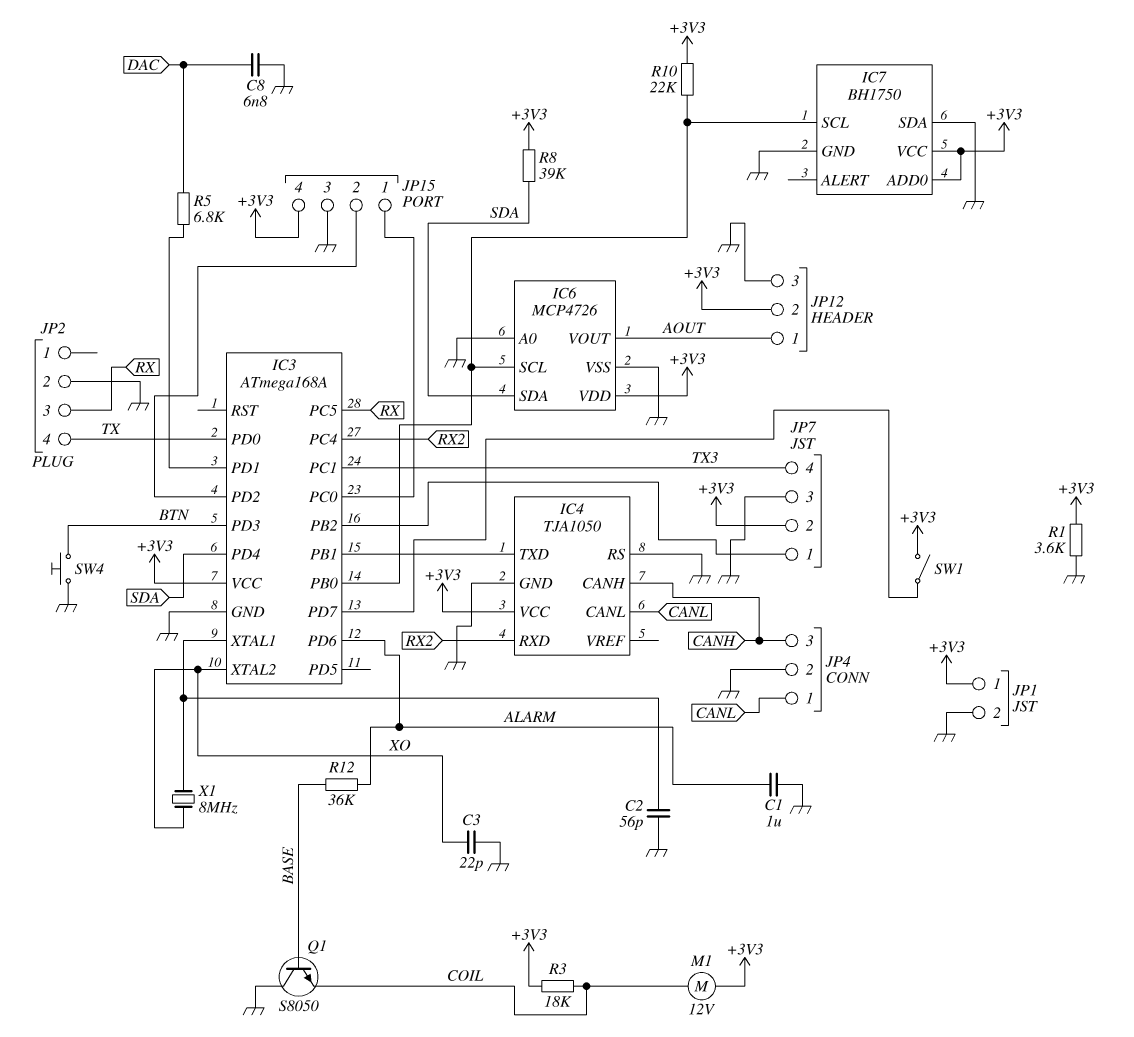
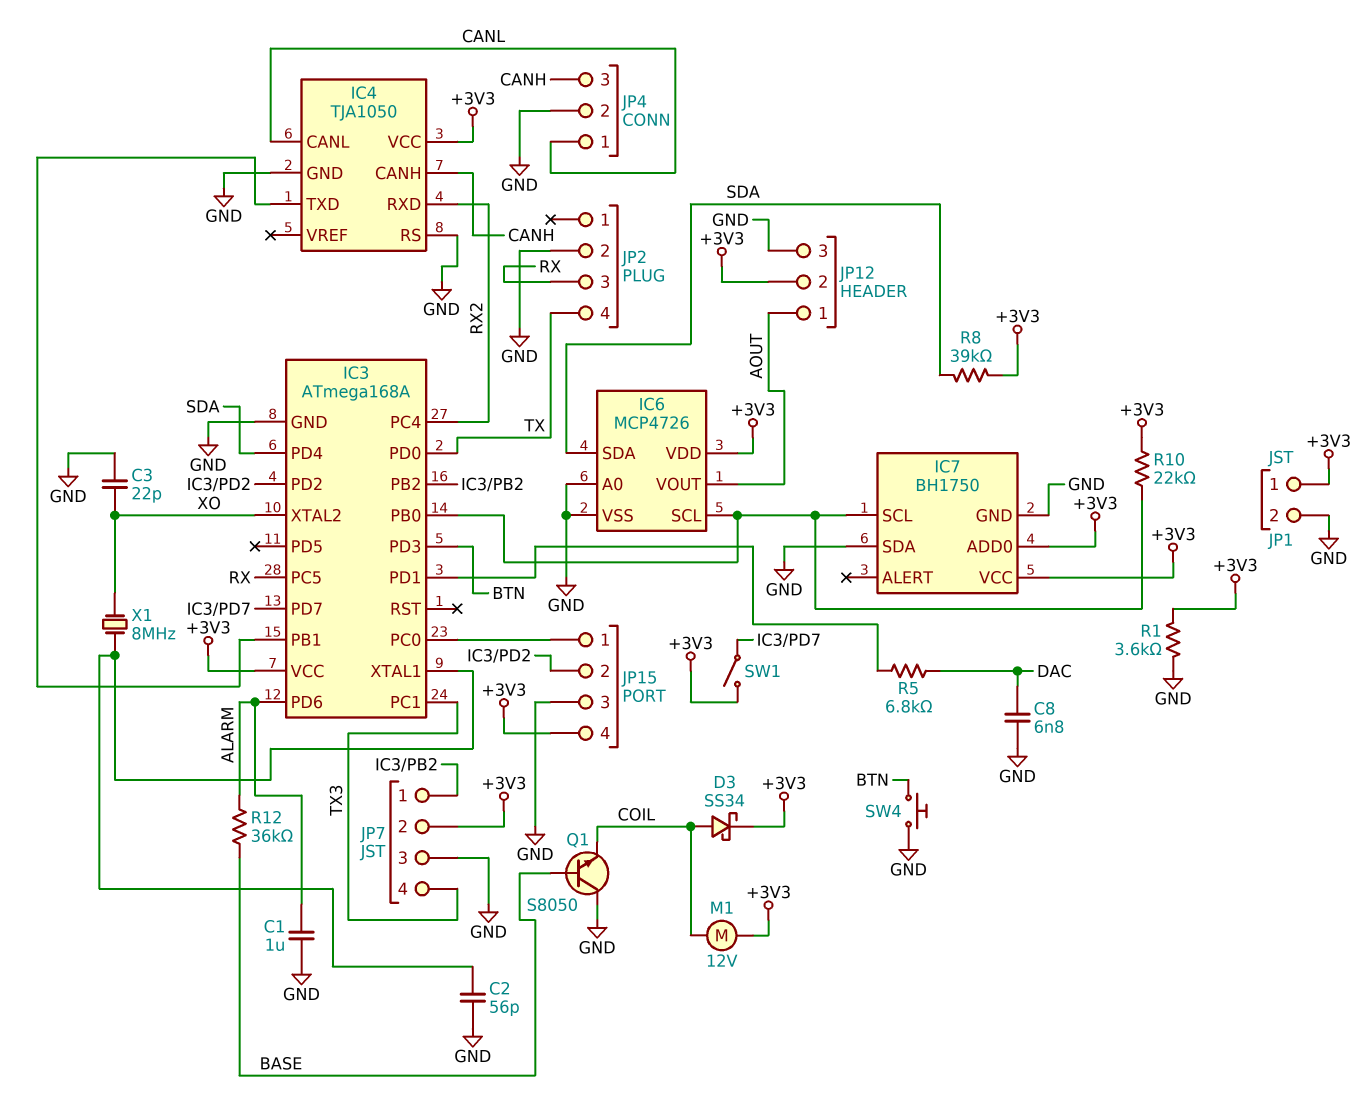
D3: none -> schottky SS34 (A COIL, K +3V3)
R3: 18k (+3V3, COIL) -> none

